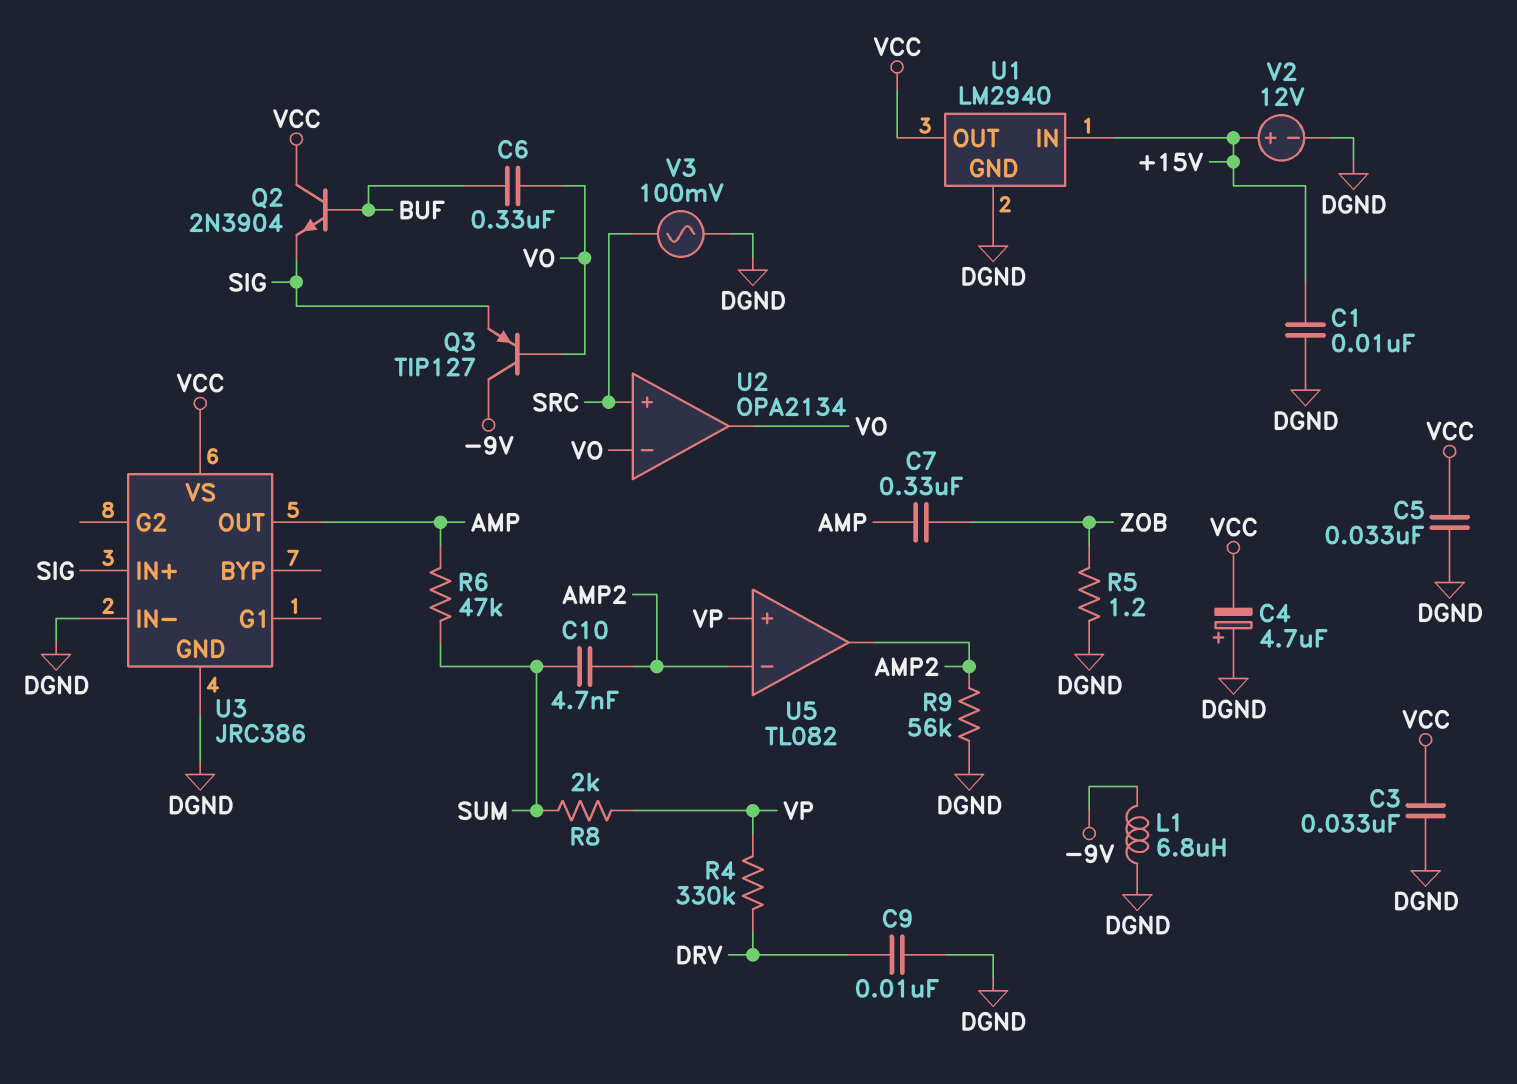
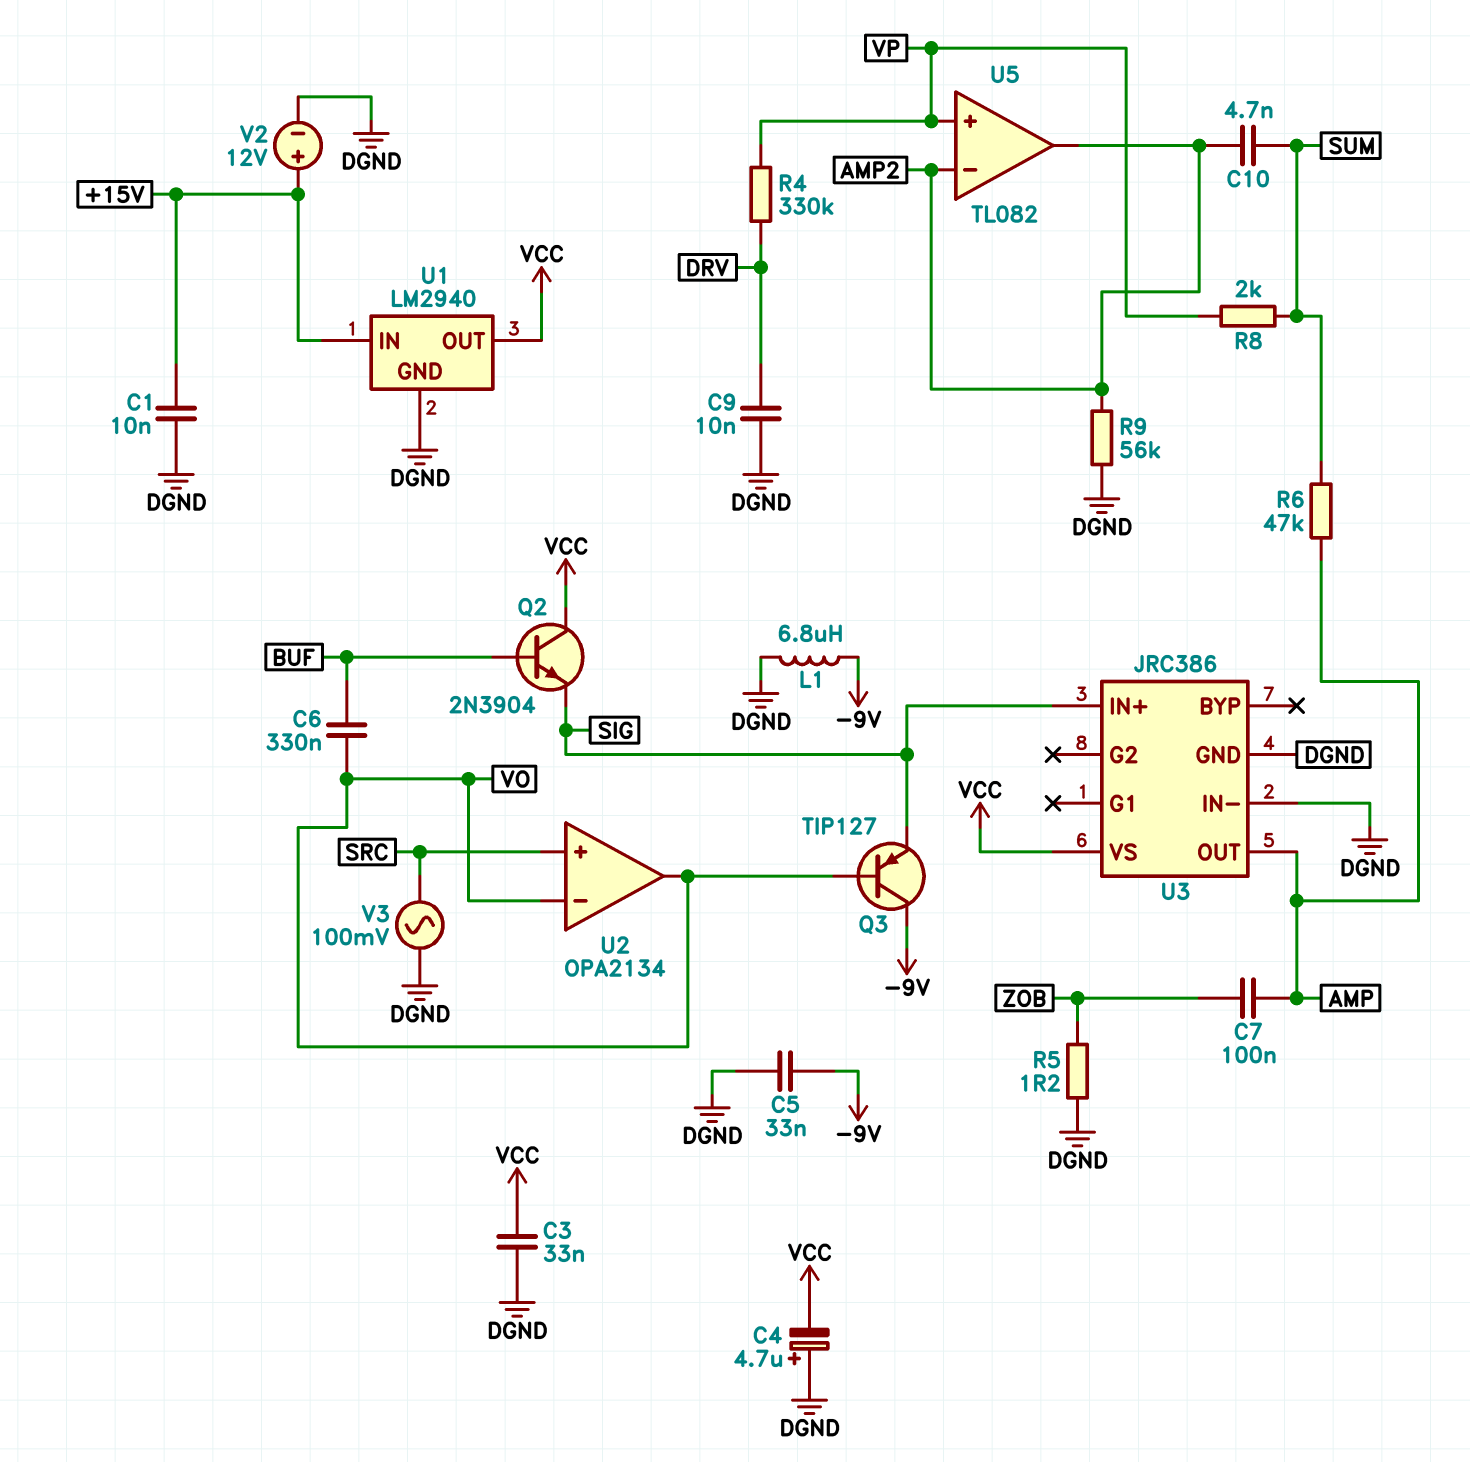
C5: 33nF (DGND, VCC) -> 33nF (-9V, DGND)
C7: 330nF (AMP, ZOB) -> 100nF (AMP, ZOB)

